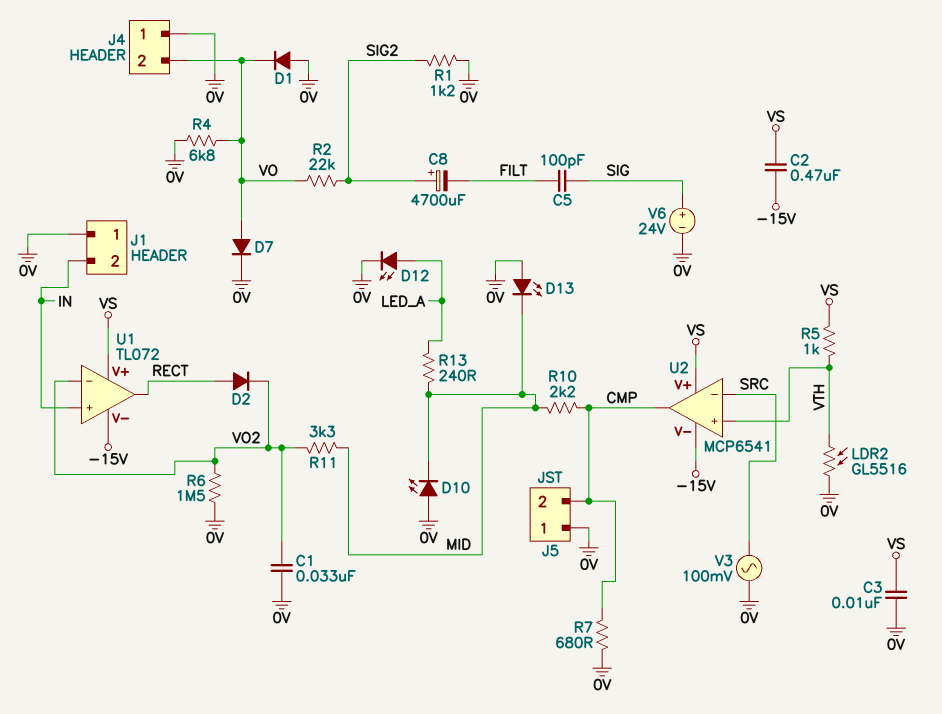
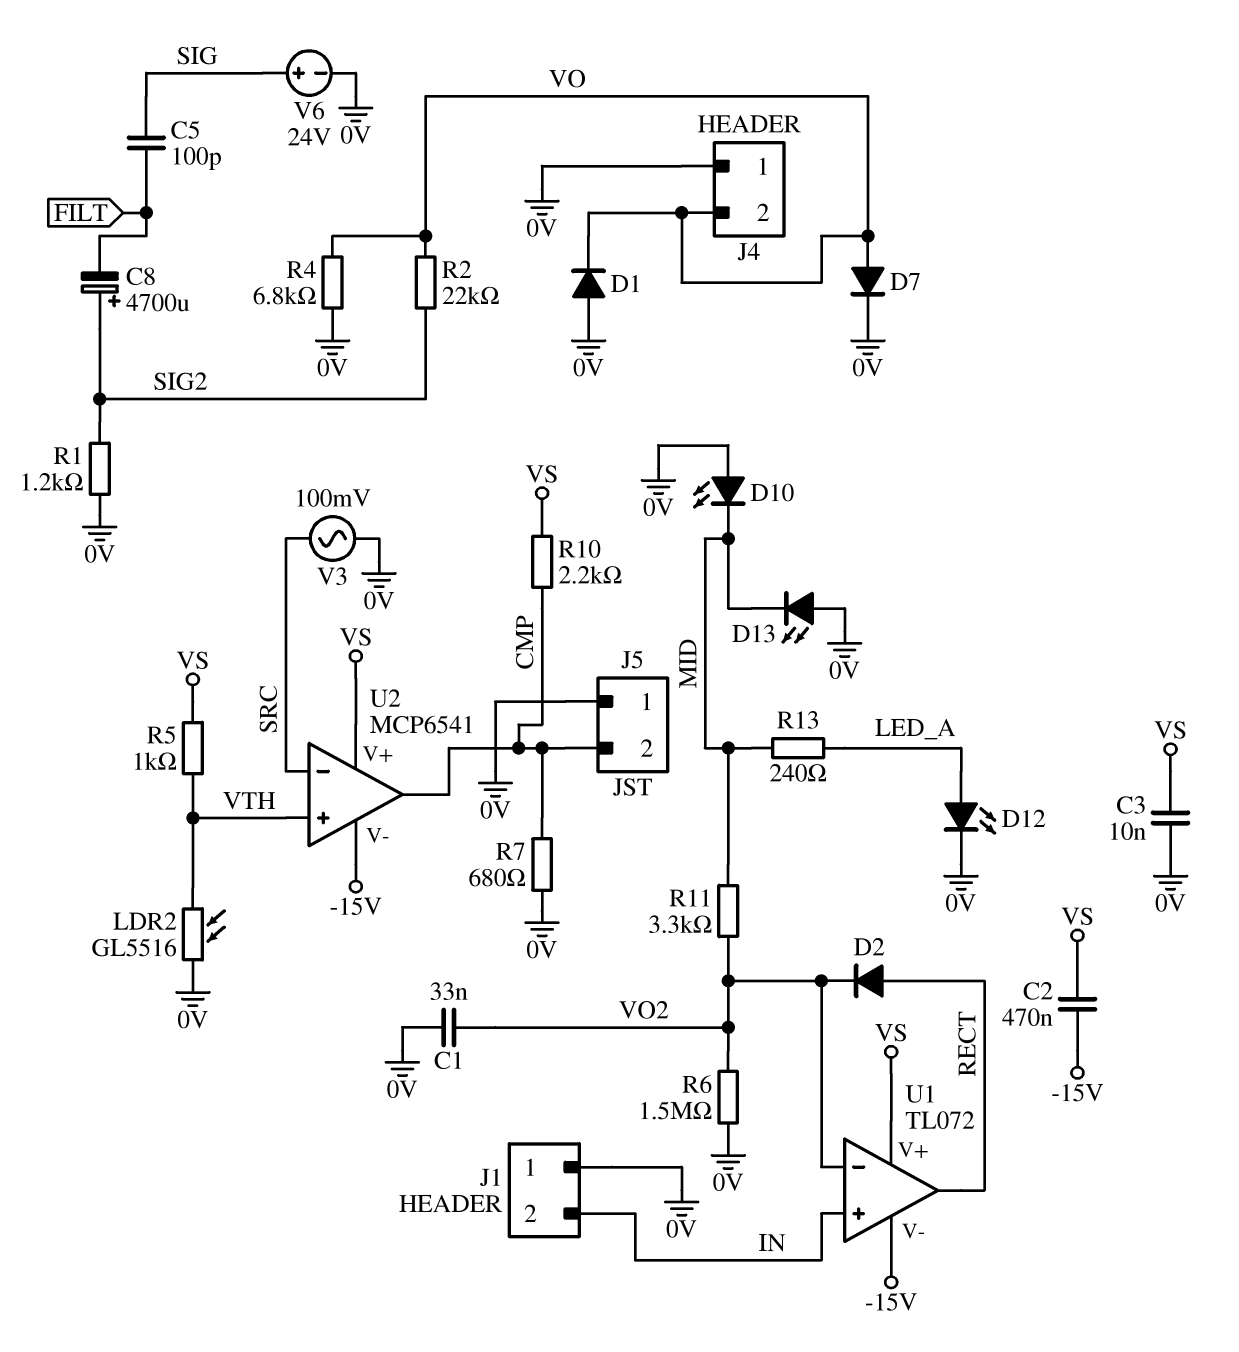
R10: 2.2k (CMP, MID) -> 2.2k (CMP, VS)

